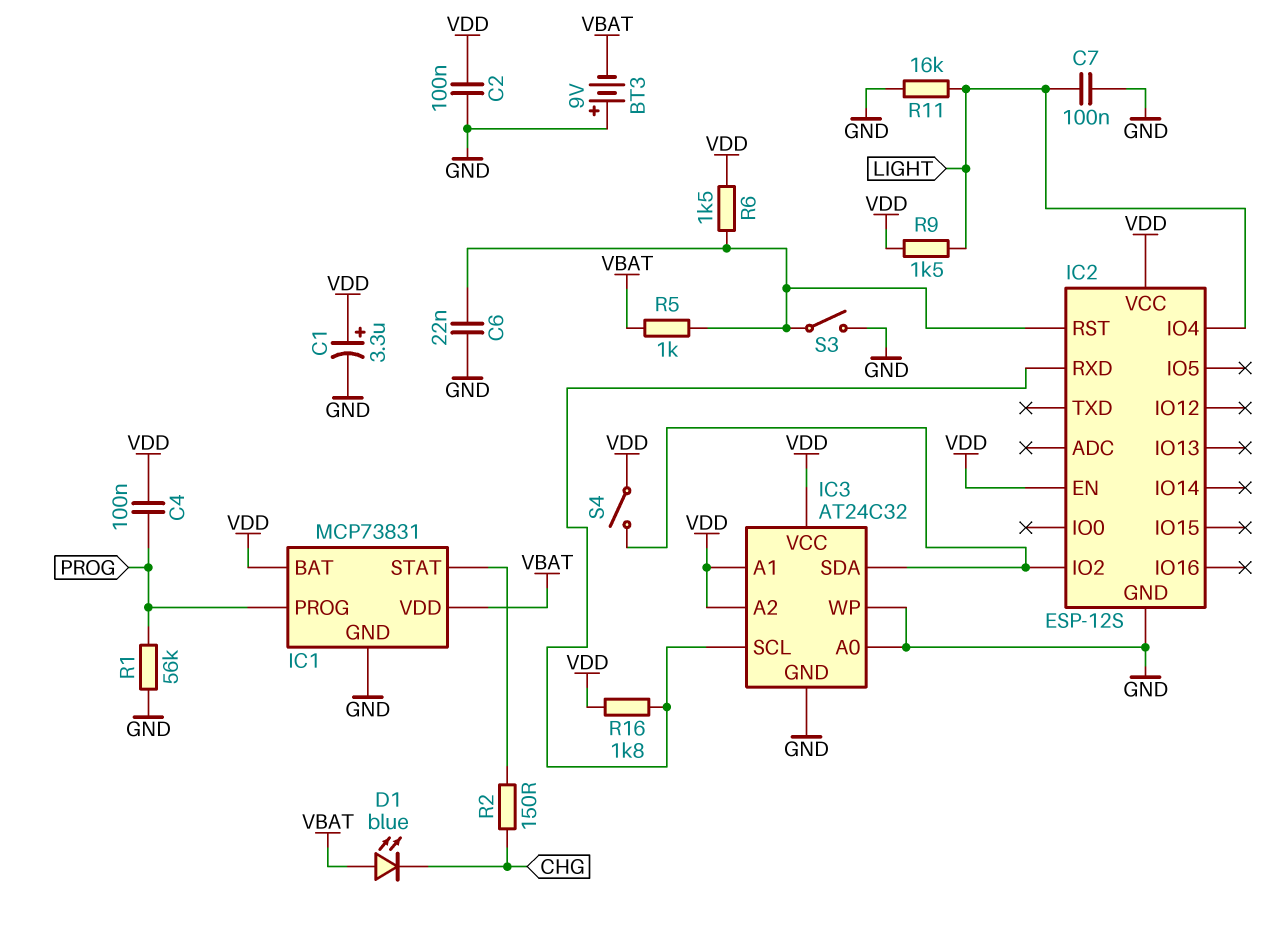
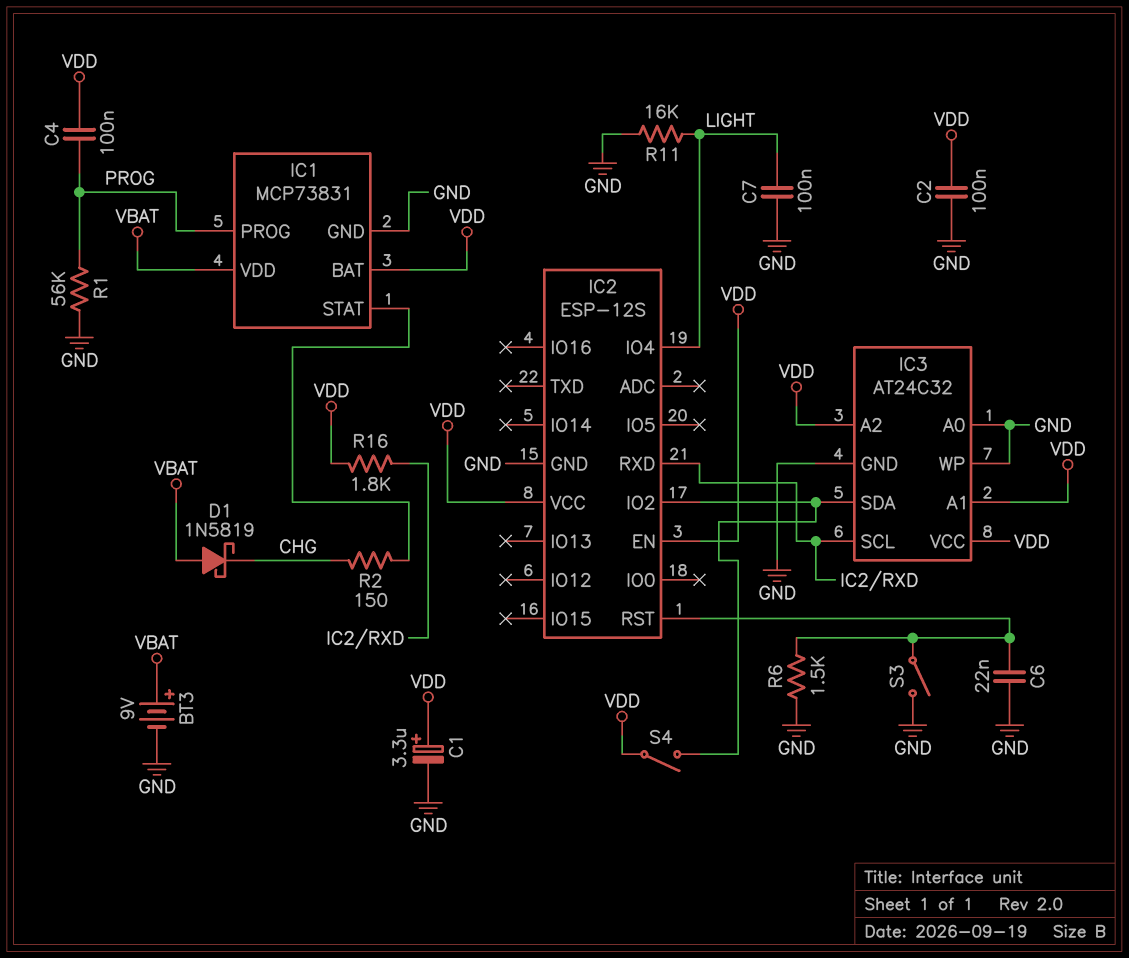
BT3: 9V (plus GND, minus VBAT) -> 9V (plus VBAT, minus GND)
D1: LED blue (A VBAT, K CHG) -> schottky 1N5819 (A VBAT, K CHG)
R5: 1k (IC2/RST, VBAT) -> none
R6: 1.5k (IC2/RST, VDD) -> 1.5k (GND, IC2/RST)
R9: 1.5k (LIGHT, VDD) -> none

